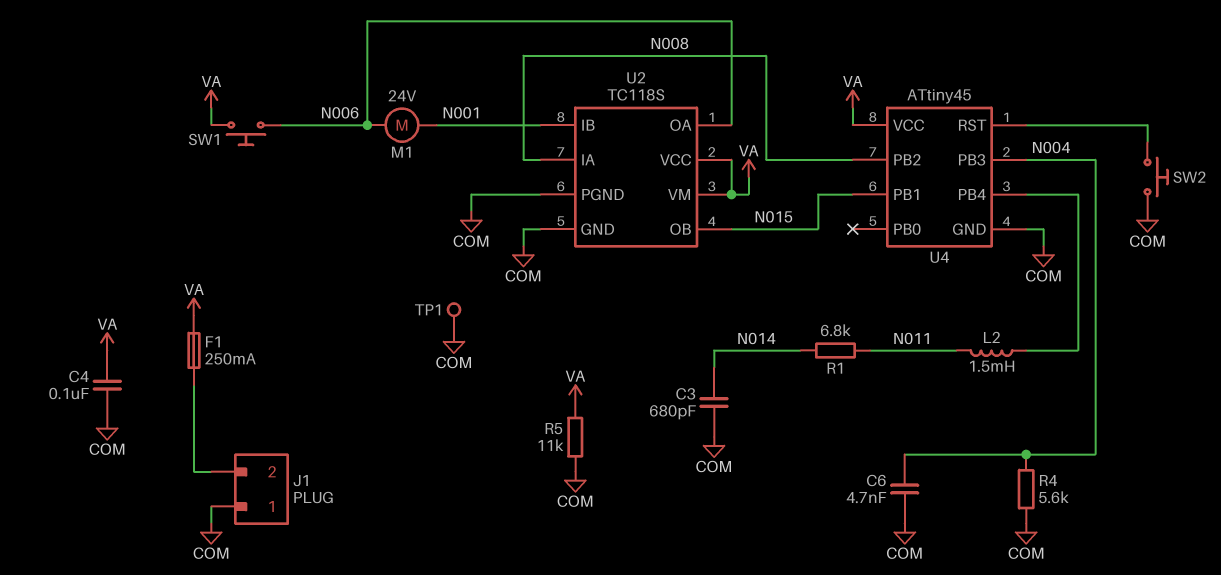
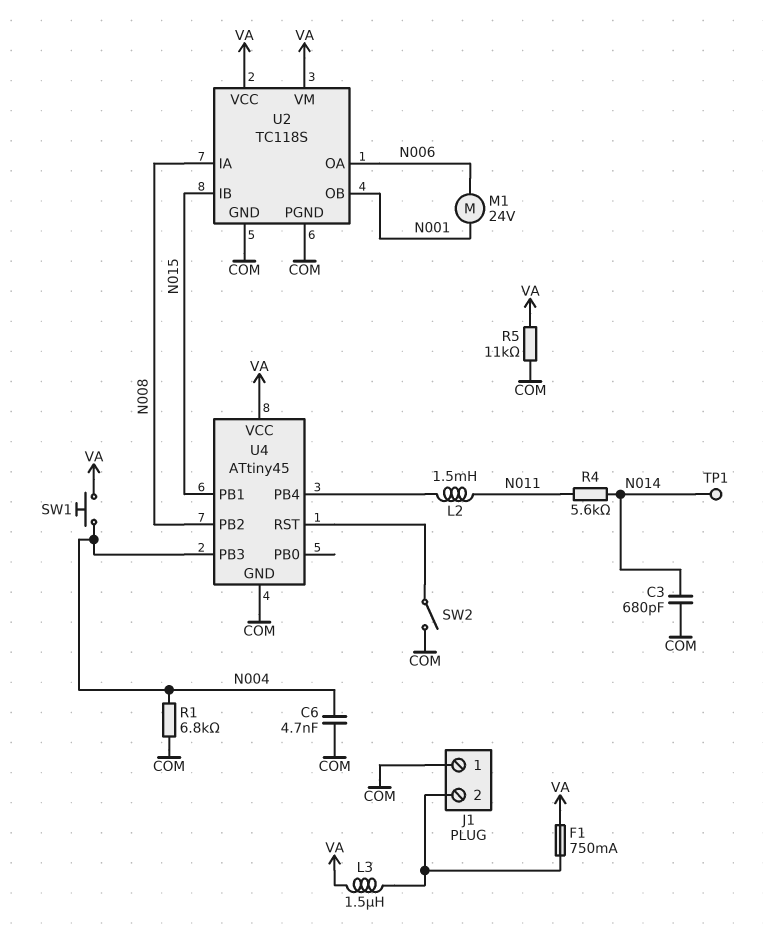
C4: 100nF (COM, VA) -> none
F1: 250mA (J1/2, VA) -> 750mA (J1/2, VA)
L3: none -> 1.5uH (J1/2, VA)
R1: 6.8k (N011, N014) -> 6.8k (COM, N004)
R4: 5.6k (COM, N004) -> 5.6k (N011, N014)
SW1: button (N006, VA) -> button (N004, VA)
SW2: button (COM, U4/RST) -> switch (COM, U4/RST)
TP1: test point (COM) -> test point (N014)
U2 pin IB: N001 -> N015
U2 pin OB: N015 -> N001

